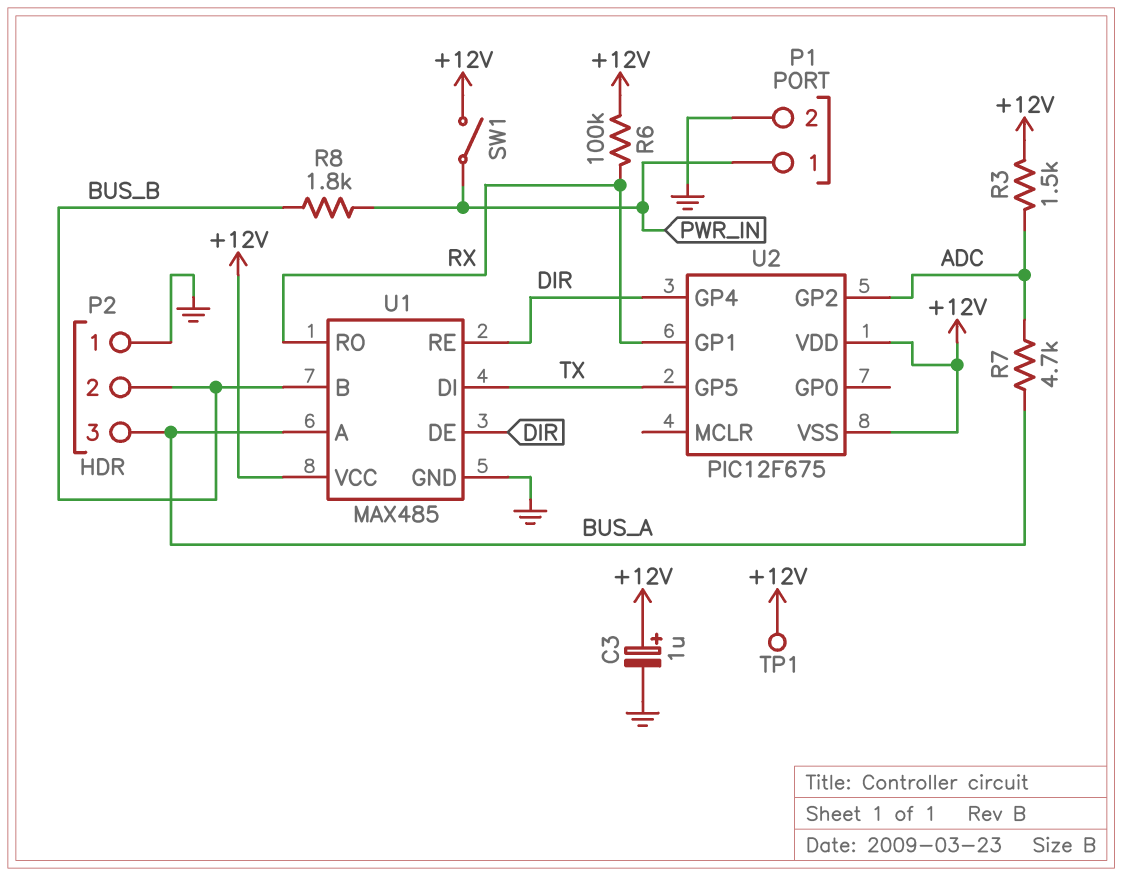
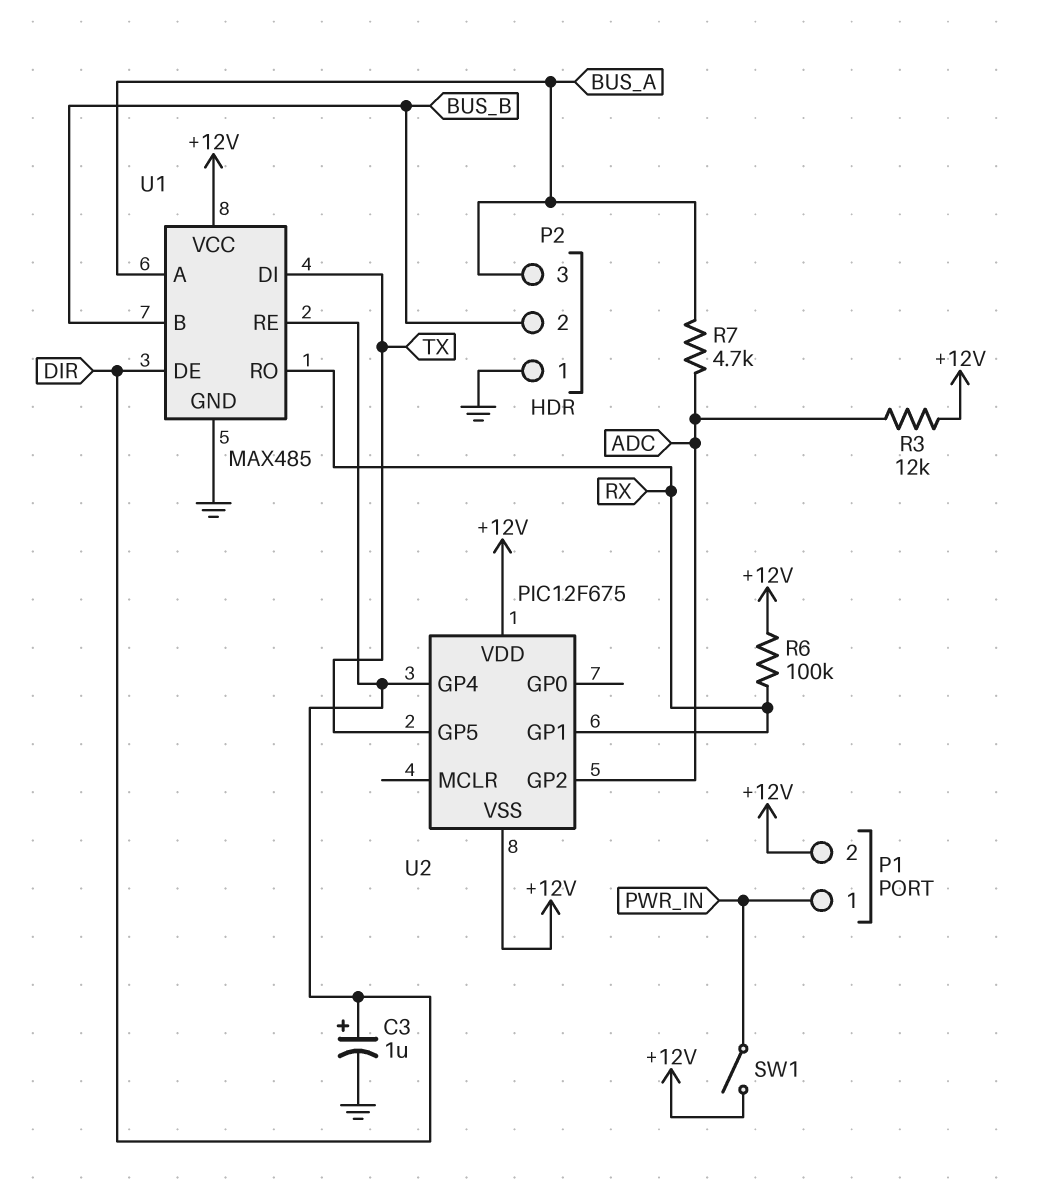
C3: 1uF (plus +12V, minus GND) -> 1uF (plus DIR, minus GND)
P1 pin 2: GND -> +12V
R3: 1.5k (+12V, ADC) -> 12k (+12V, ADC)
R8: 1.8k (BUS_B, PWR_IN) -> none
TP1: test point (+12V) -> none

